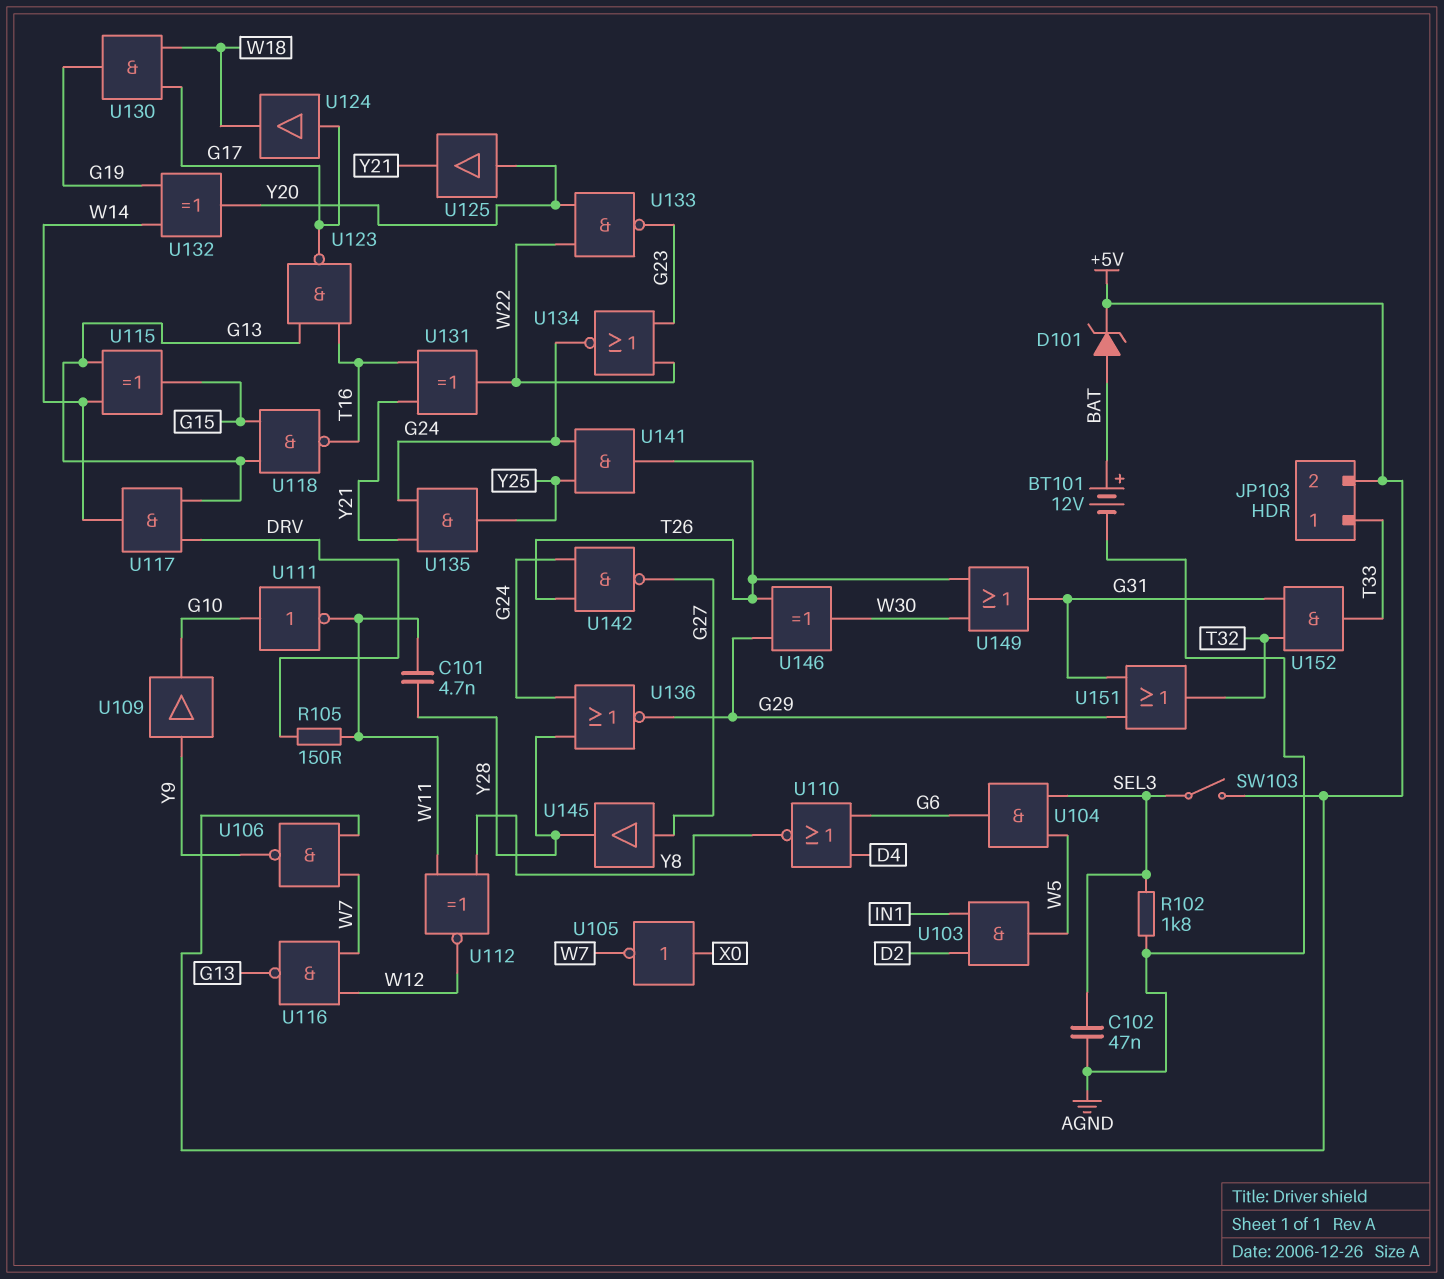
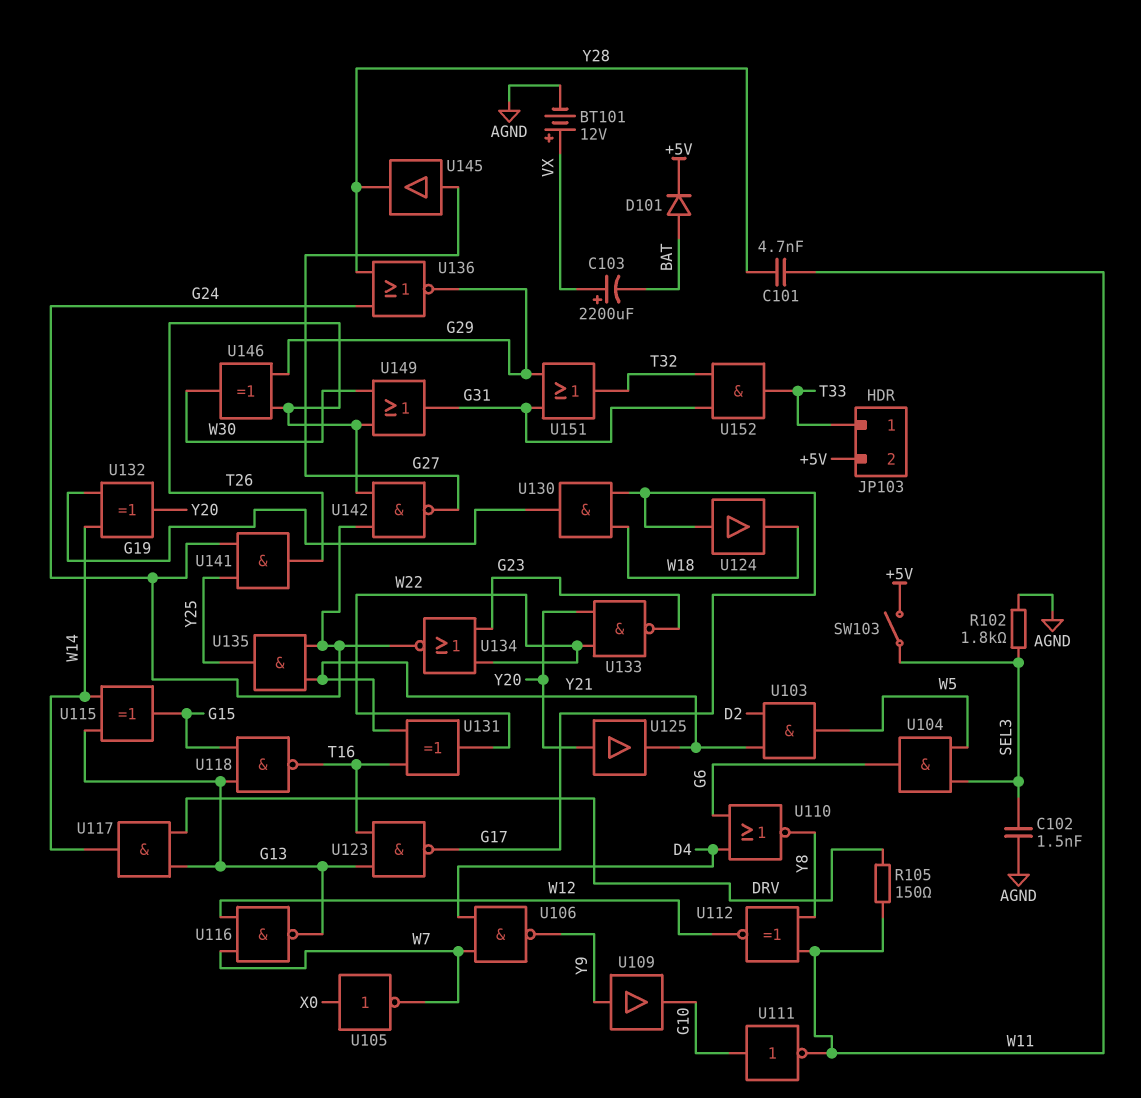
BT101: 12V (plus BAT, minus AGND) -> 12V (plus VX, minus AGND)
C102: 47nF (AGND, SEL3) -> 1.5nF (AGND, SEL3)
C103: none -> 2200uF (plus VX, minus BAT)
D101: zener (A BAT, K +5V) -> diode (A BAT, K +5V)
U103: AND (in D2, in IN1, out W5) -> AND (in D2, in Y21, out W5)
U106: NAND (in +5V, in W7, out Y9) -> NAND (in D4, in W7, out Y9)

